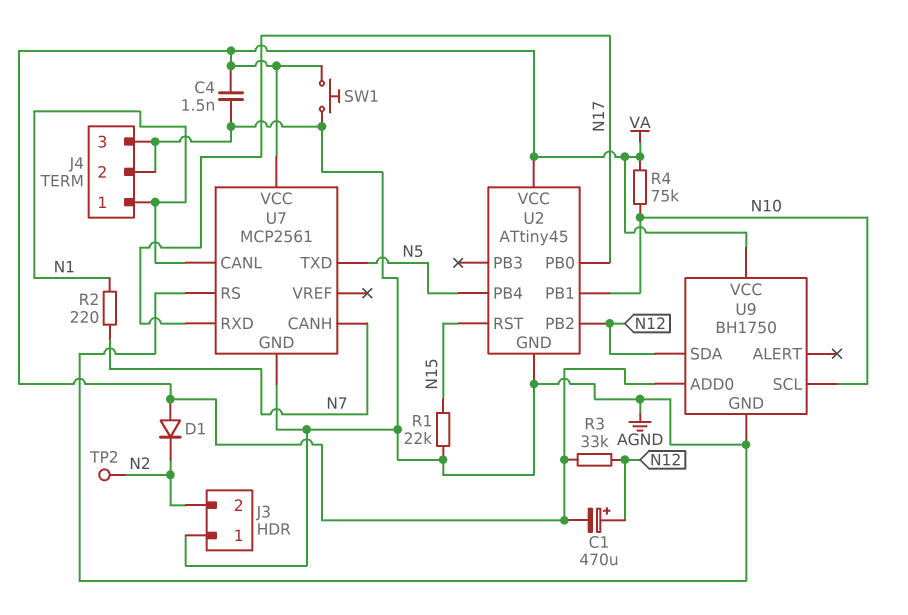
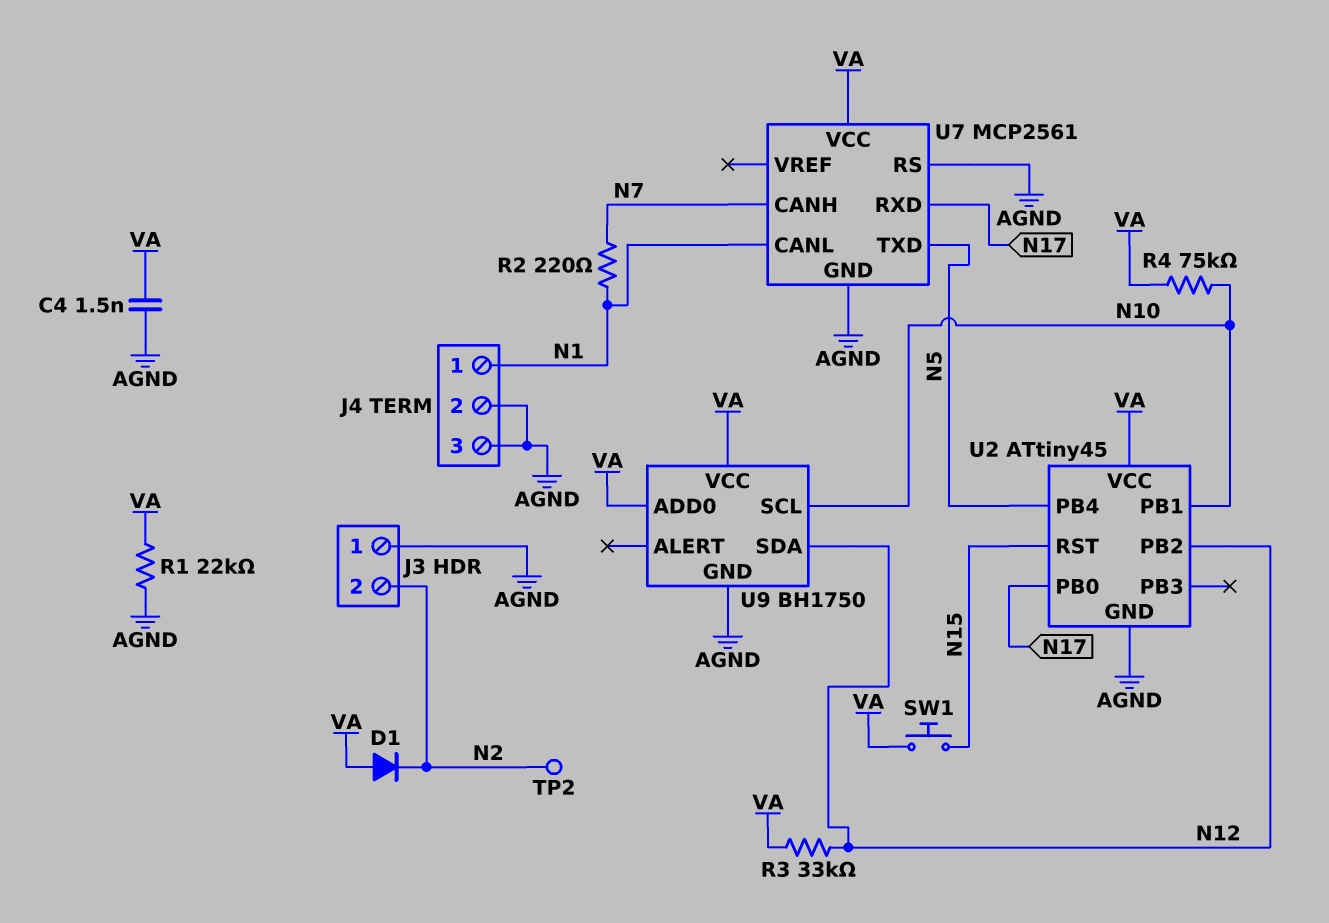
C1: 470uF (plus N12, minus VA) -> none
R1: 22k (AGND, N15) -> 22k (AGND, VA)
SW1: button (AGND, VA) -> button (N15, VA)

